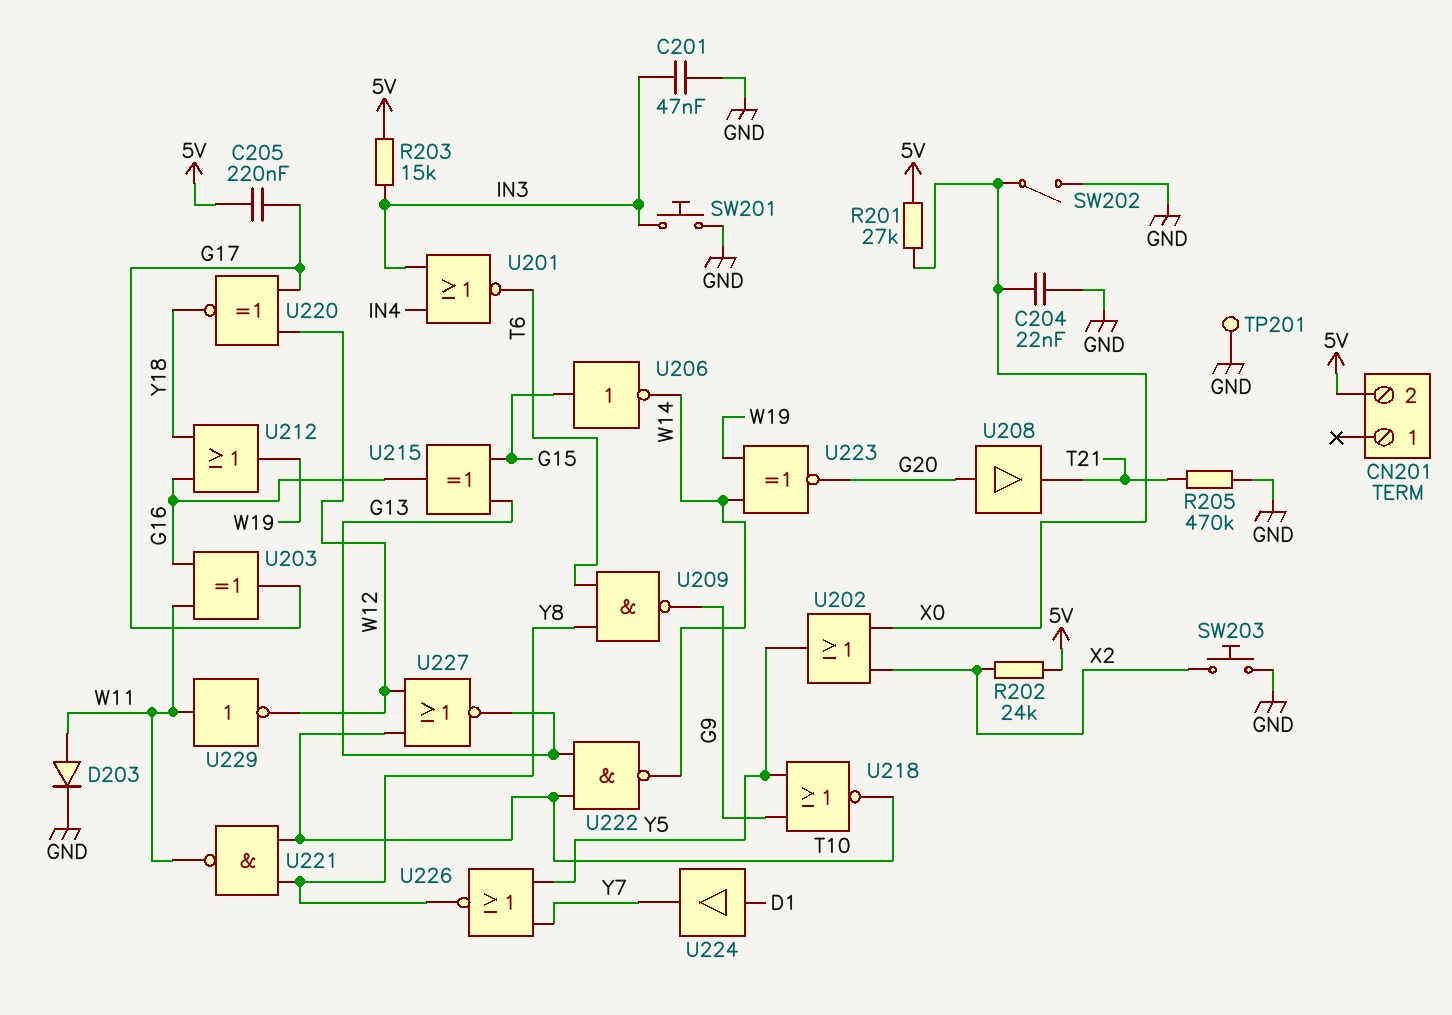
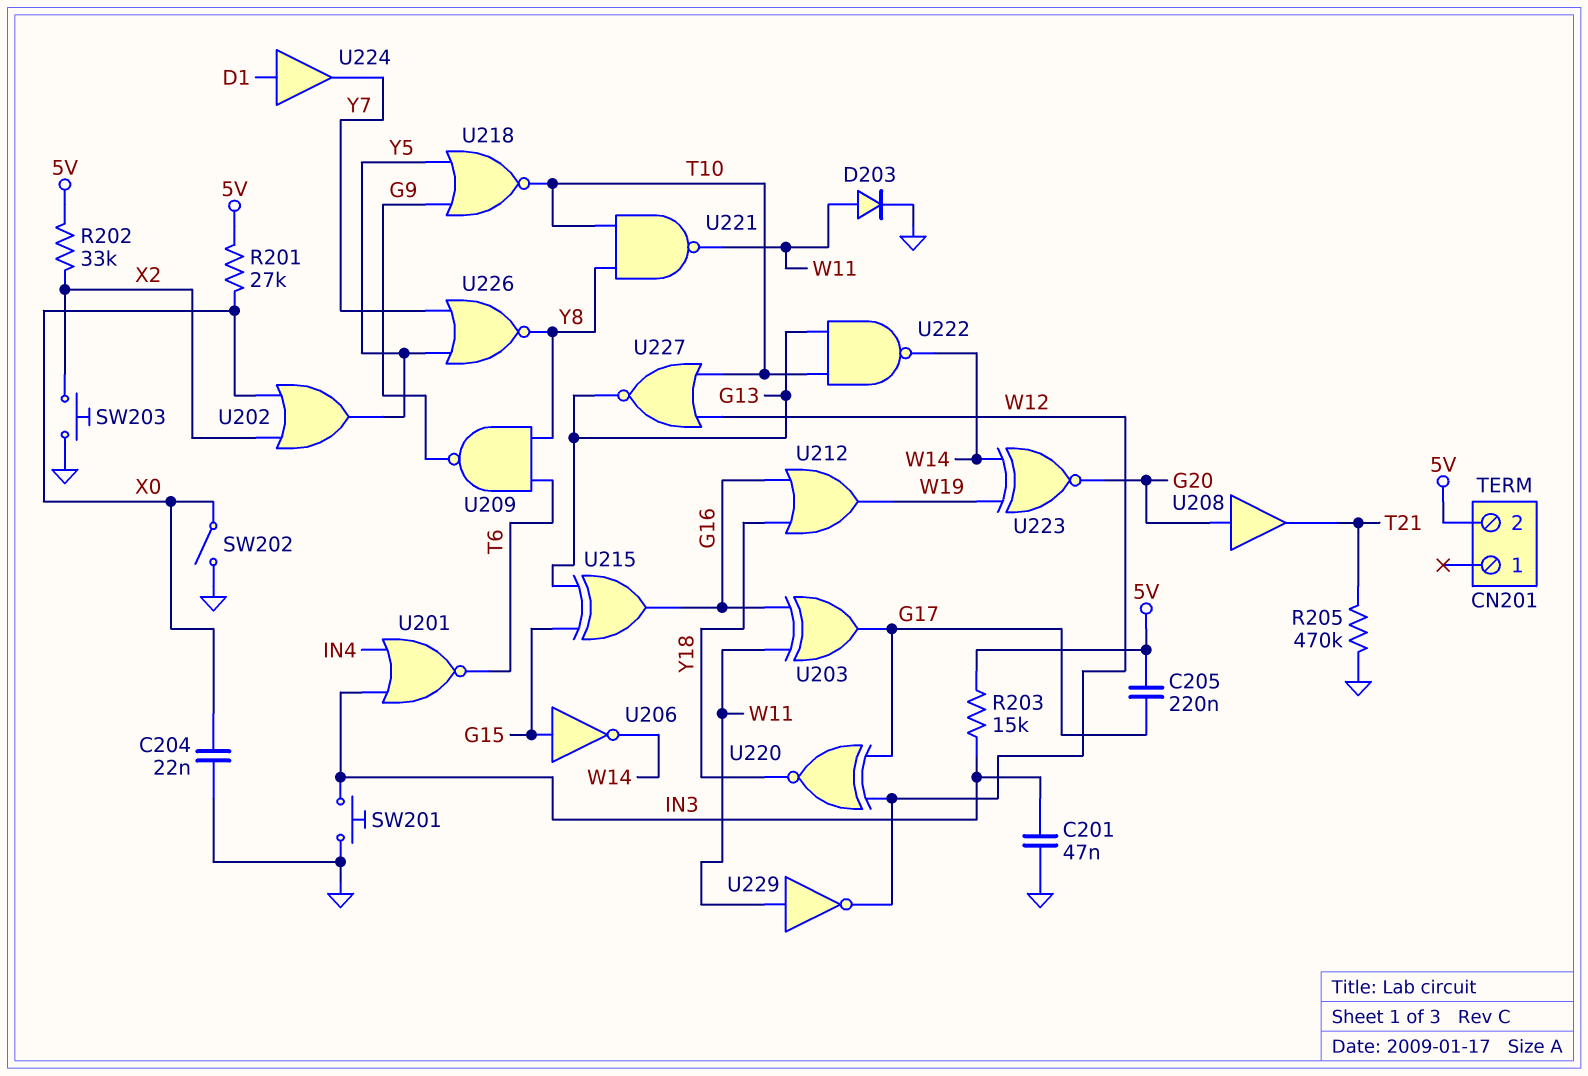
R202: 24k (5V, X2) -> 33k (5V, X2)
TP201: test point (GND) -> none

